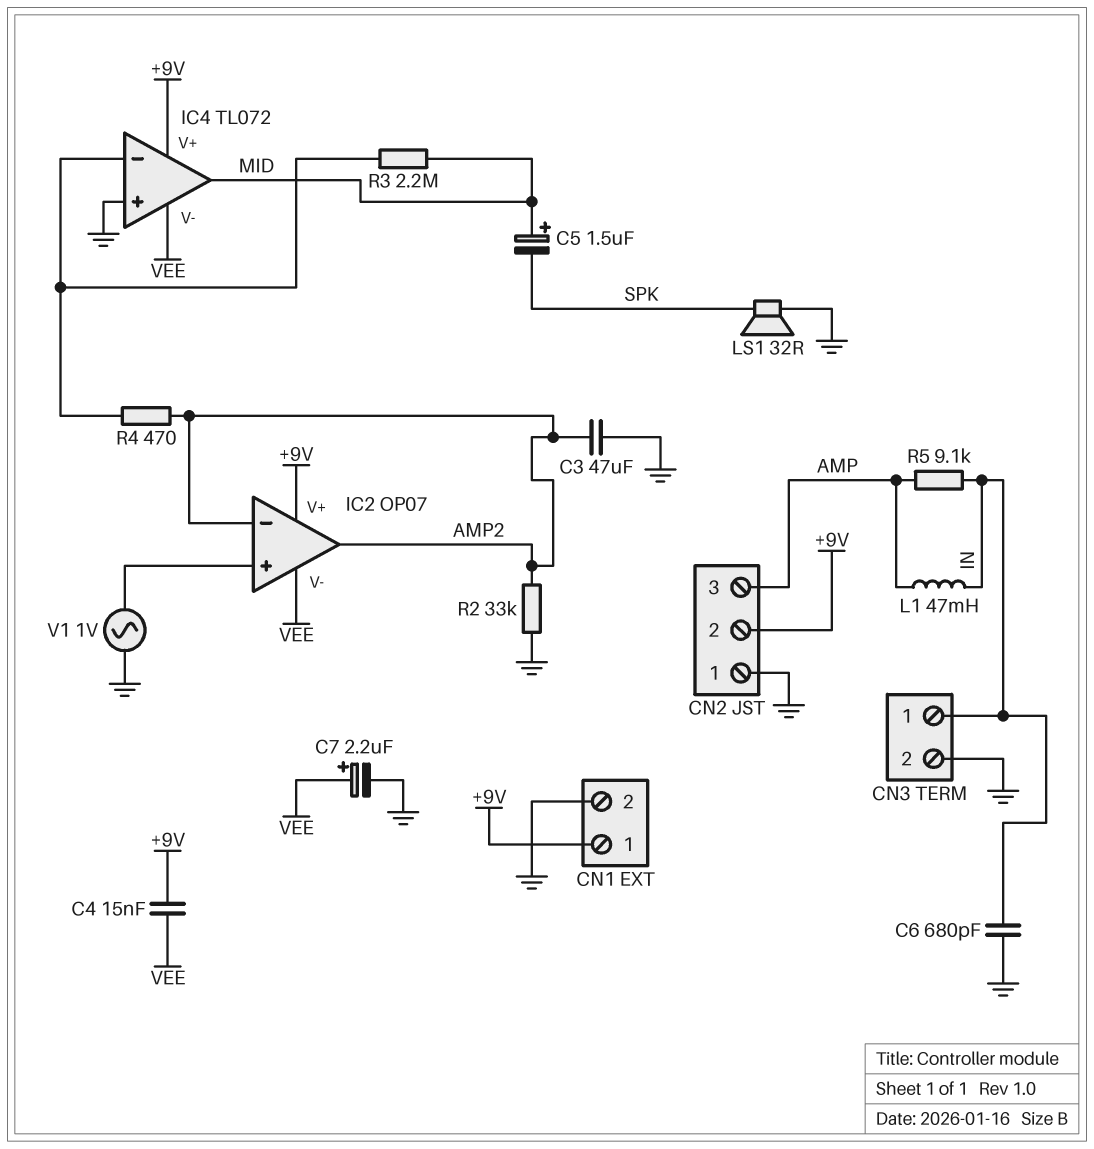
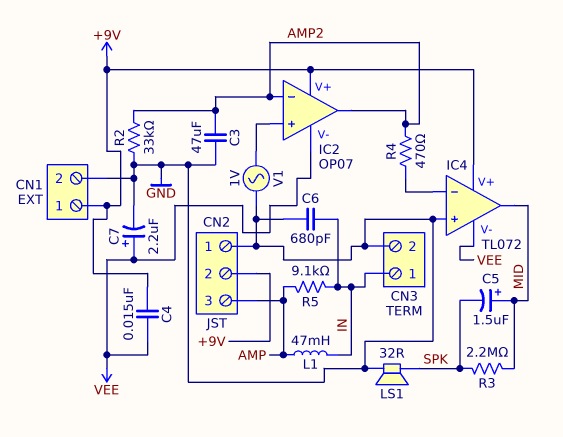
R3: 2.2M (IC4/in-, MID) -> 2.2M (MID, SPK)

